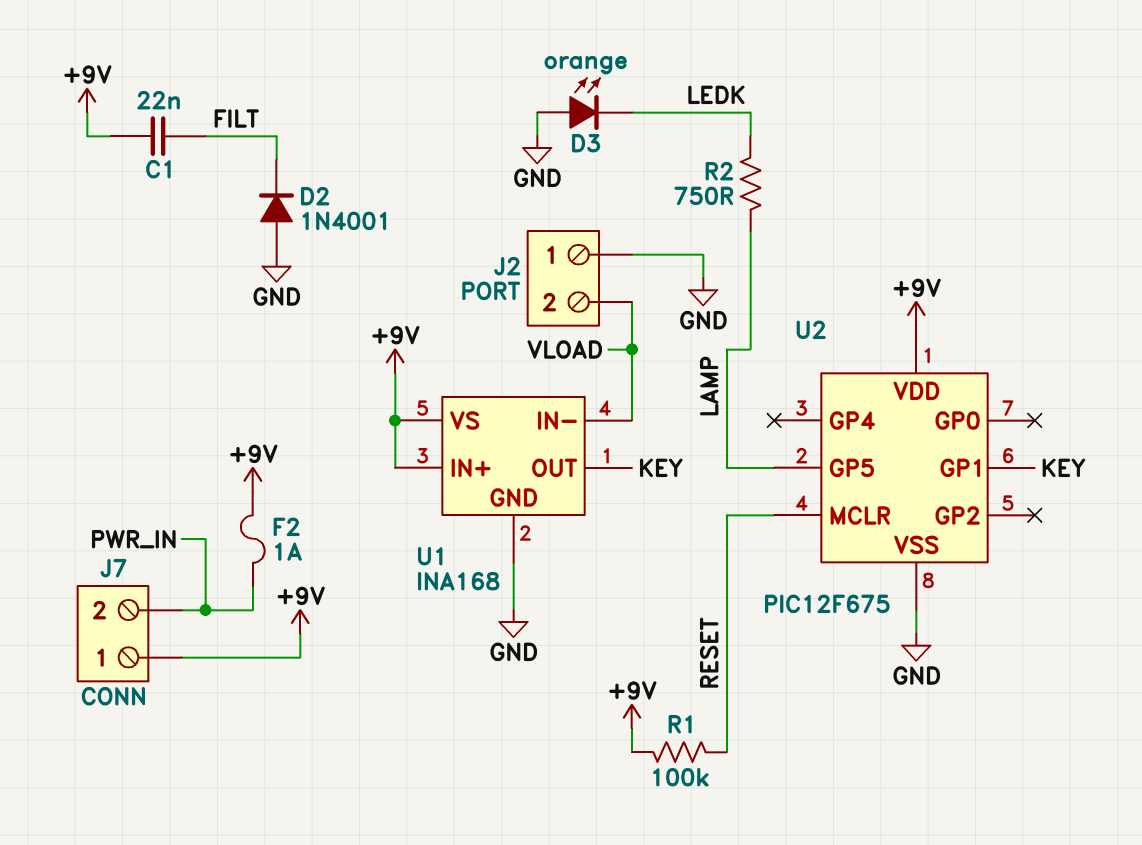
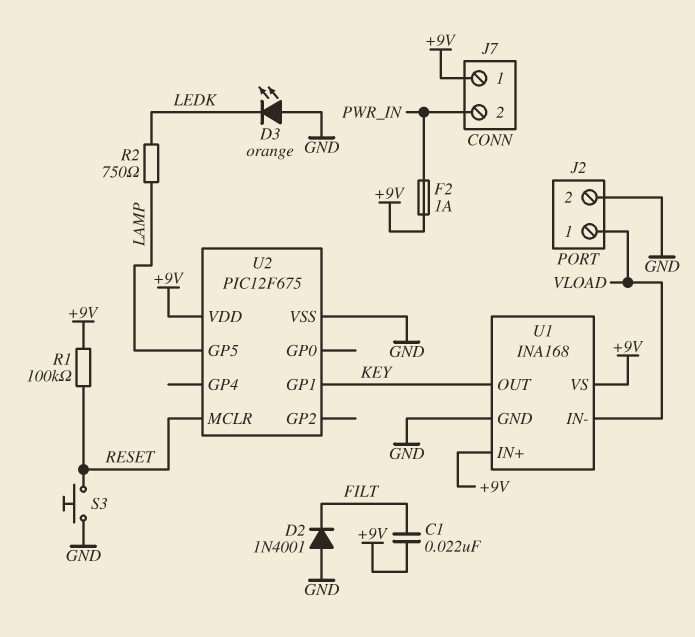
J2 pin 1: GND -> VLOAD
J2 pin 2: VLOAD -> GND
S3: none -> button (GND, RESET)

